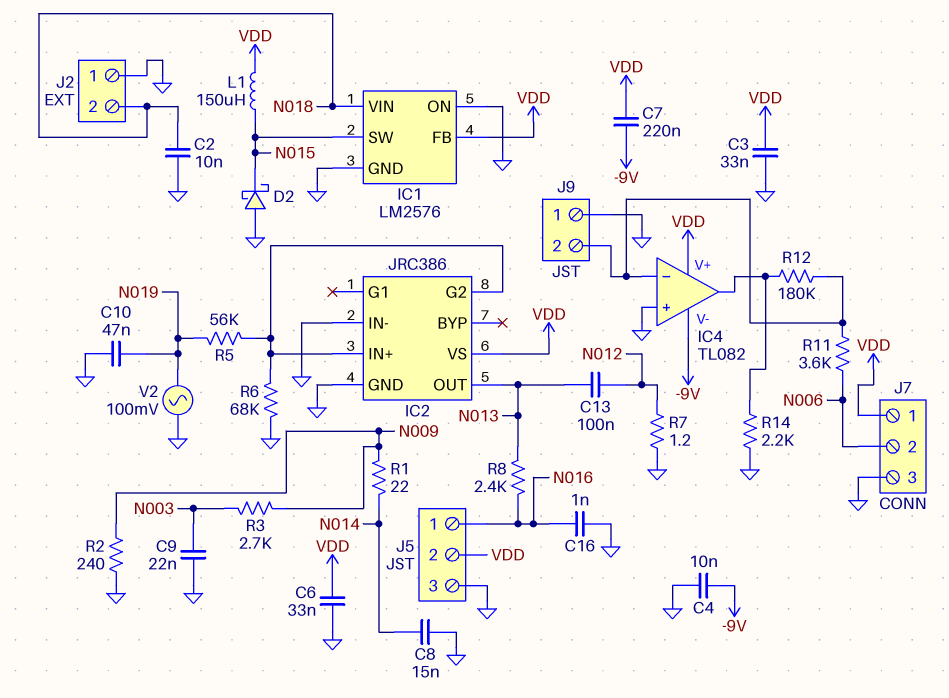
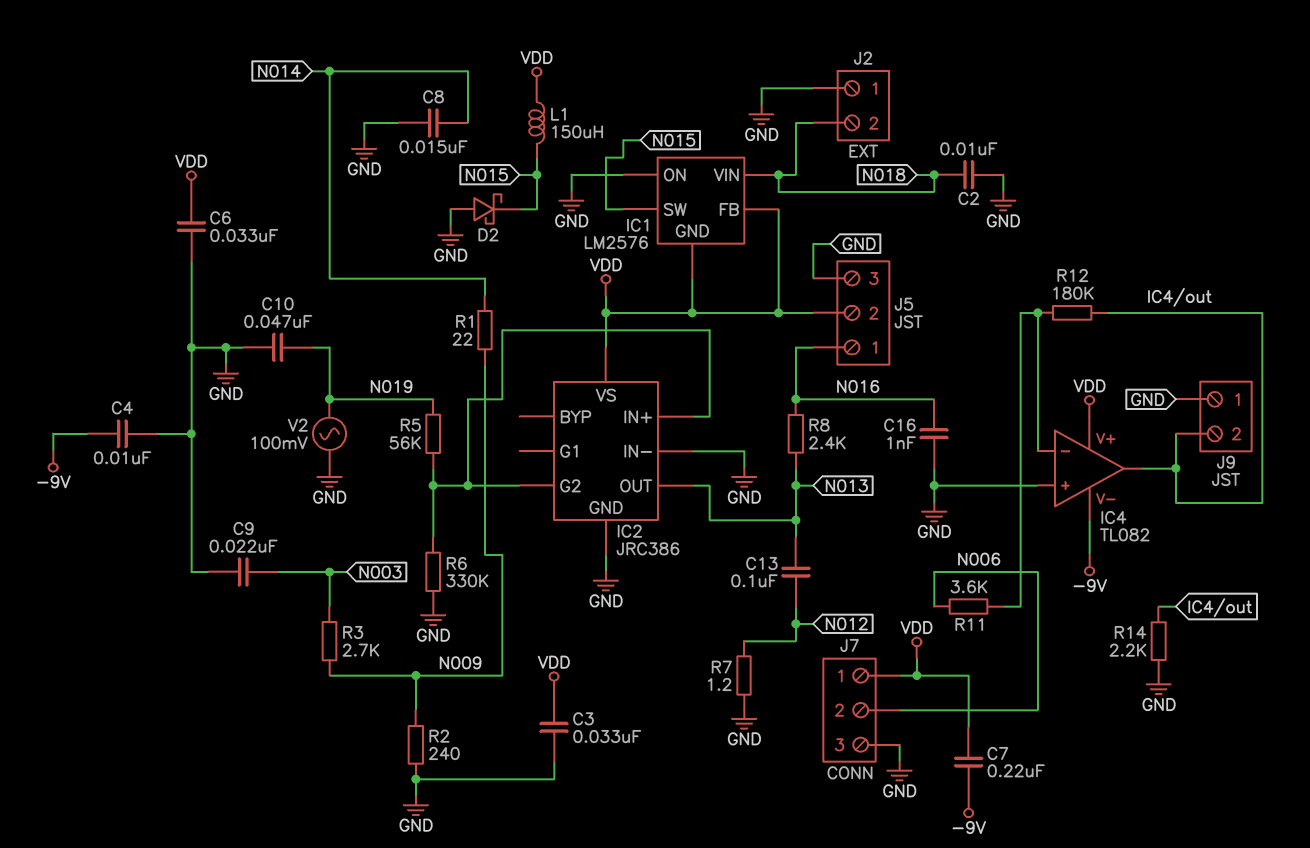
IC1 pin GND: GND -> VDD
J9 pin 2: IC4/in- -> IC4/out
R6: 68k (GND, IC2/G2) -> 330k (GND, IC2/G2)

